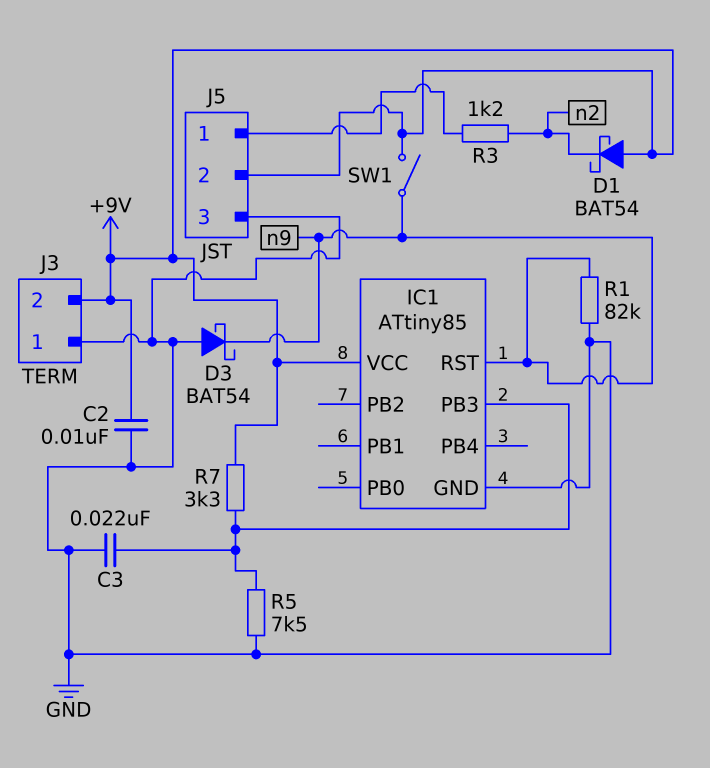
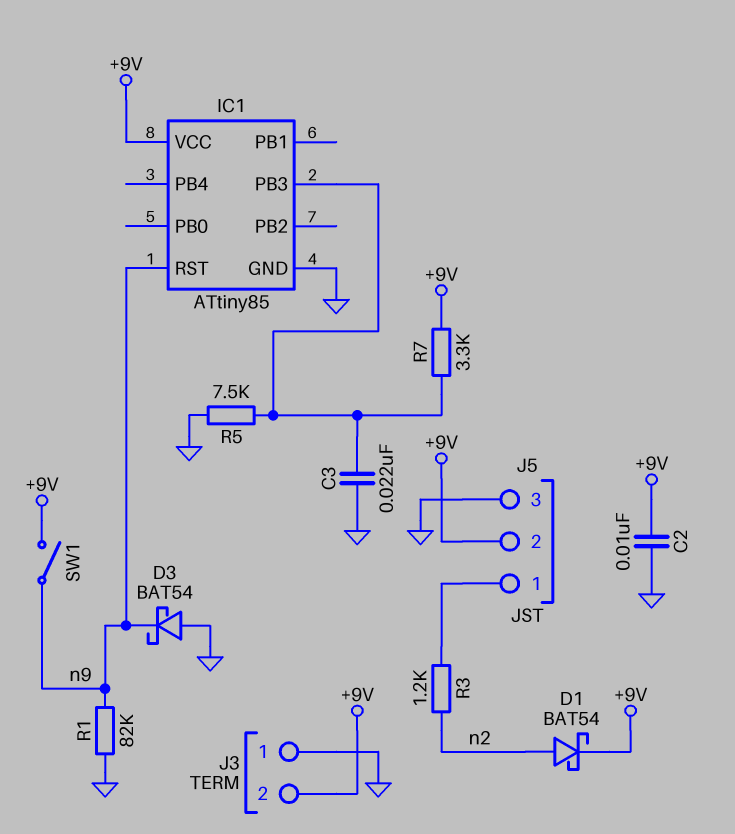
D1: schottky BAT54 (A +9V, K n2) -> schottky BAT54 (A n2, K +9V)

